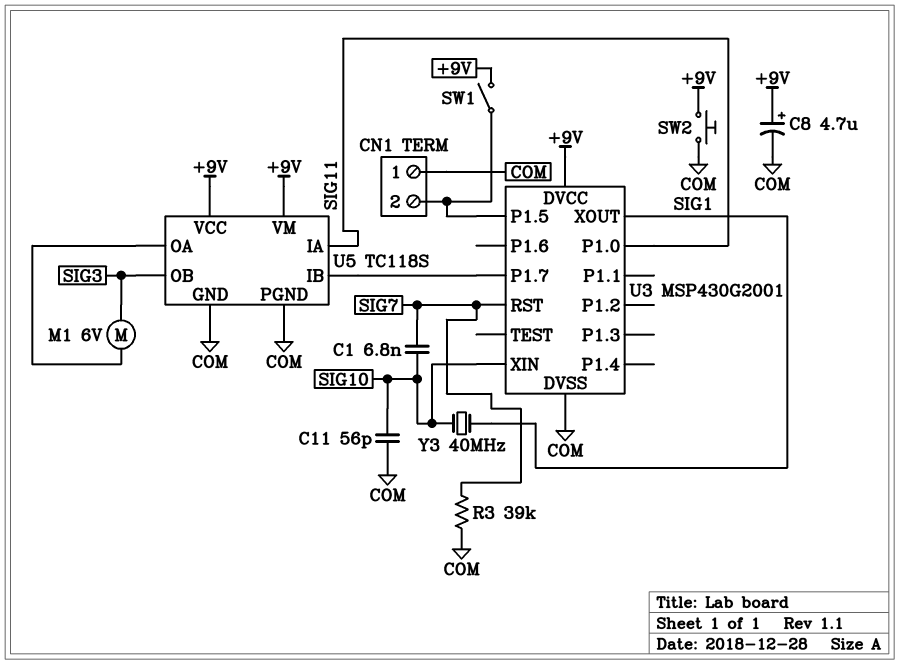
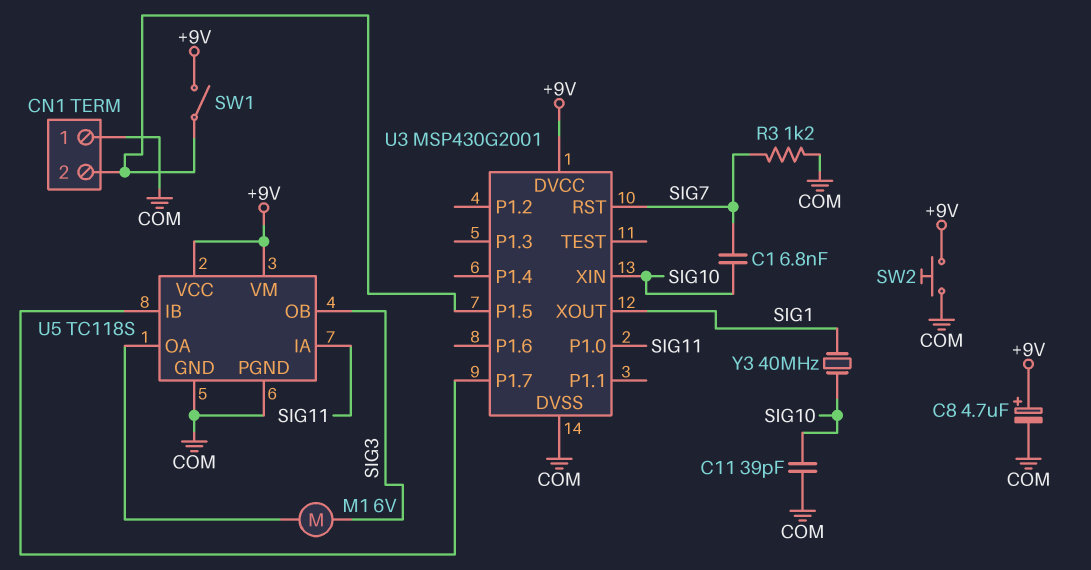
C11: 56pF (COM, SIG10) -> 39pF (COM, SIG10)
R3: 39k (COM, SIG7) -> 1.2k (COM, SIG7)

